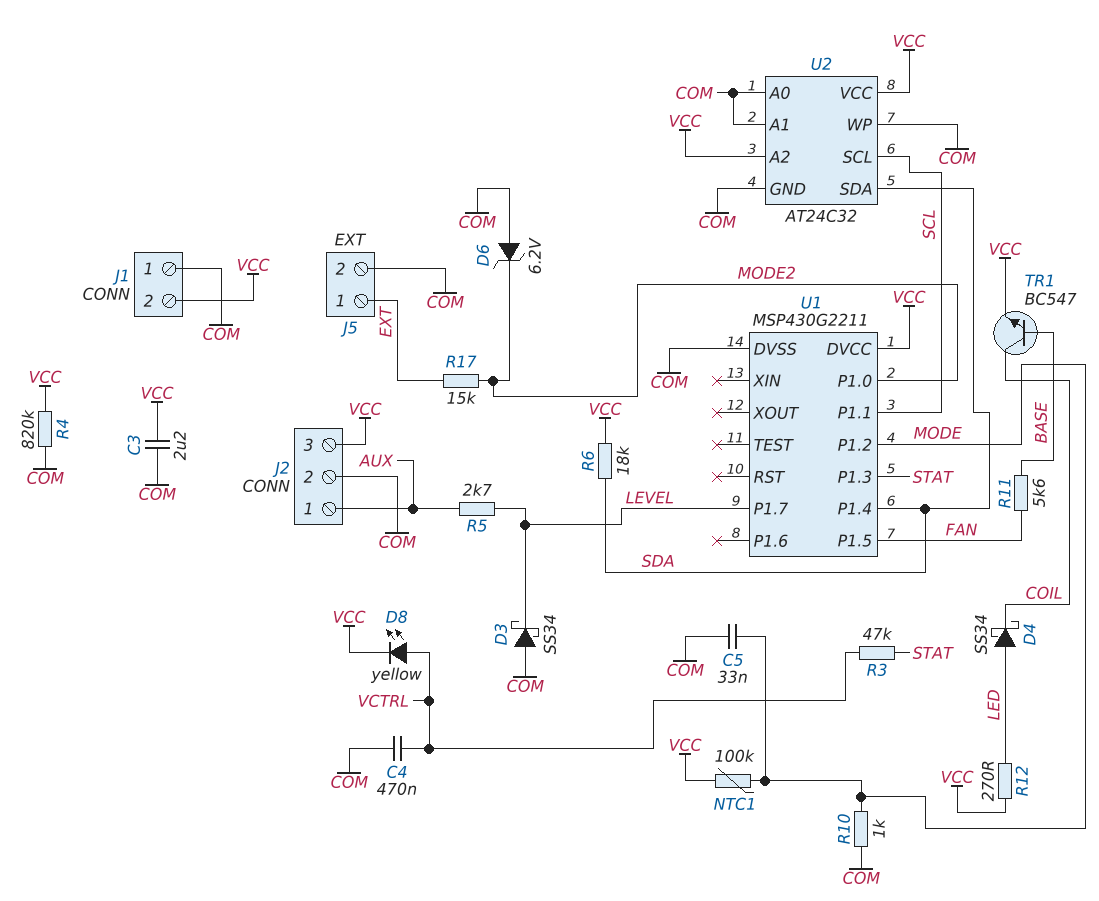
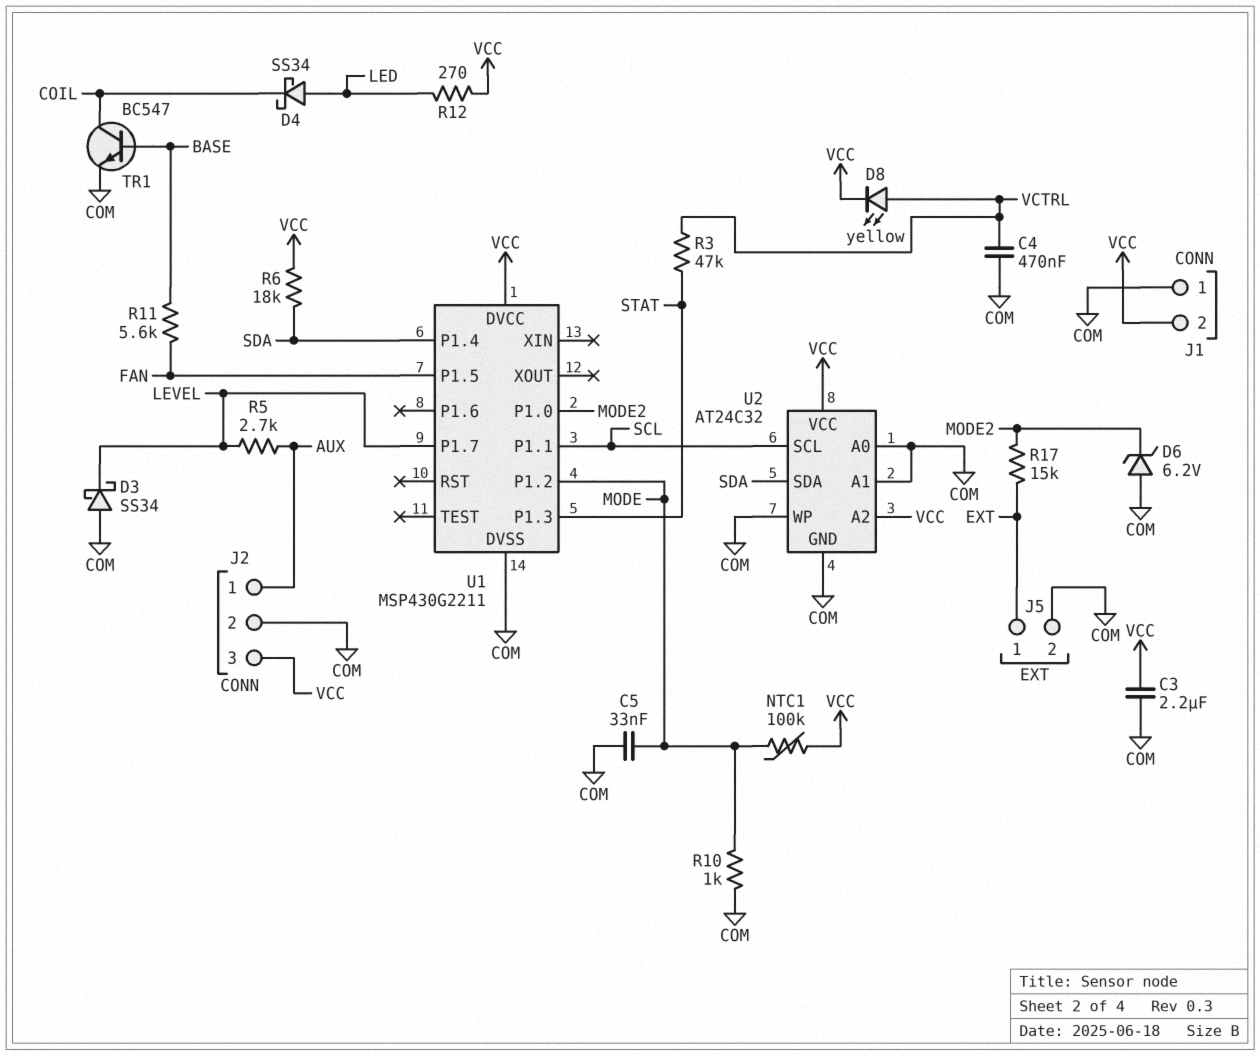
R4: 820k (COM, VCC) -> none
TR1: NPN BC547 (B BASE, C COIL, E VCC) -> NPN BC547 (B BASE, C COIL, E COM)

